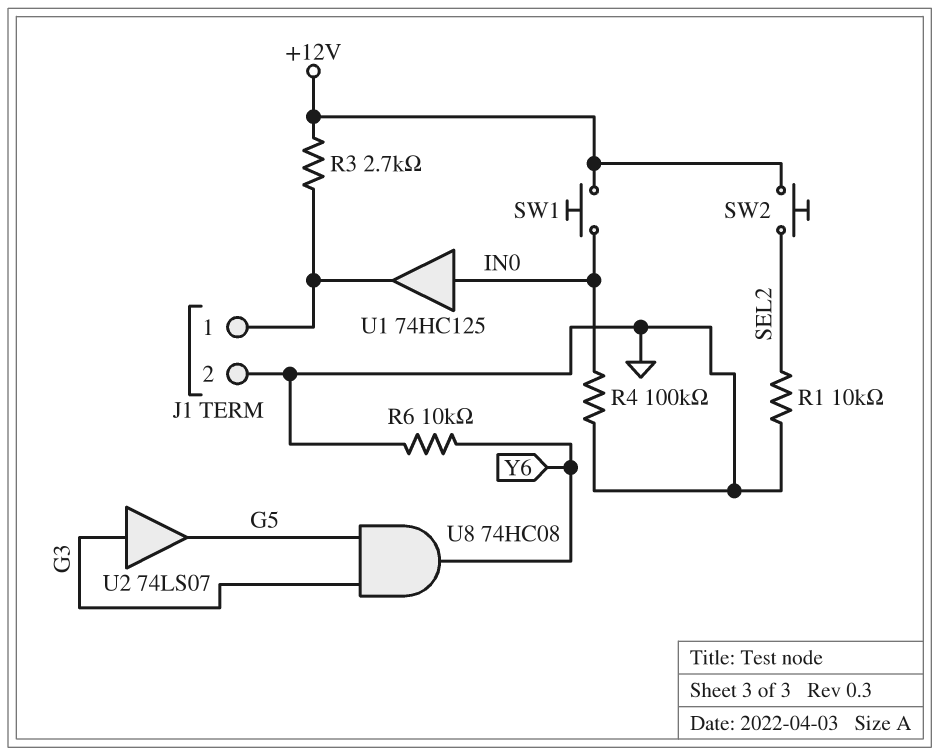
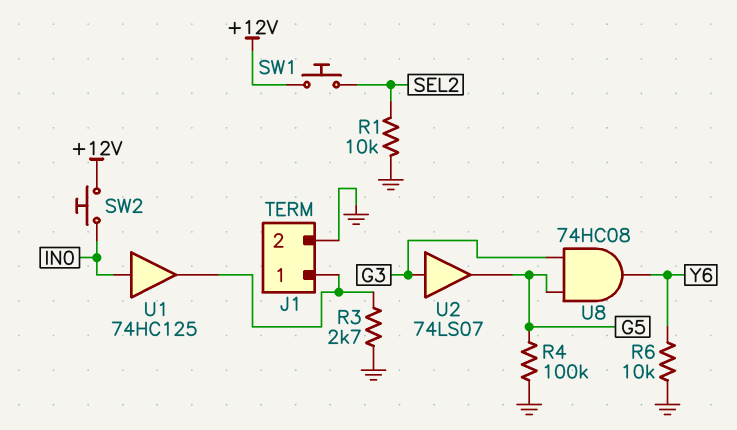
R3: 2.7k (+12V, J1/1) -> 2.7k (GND, J1/1)
R4: 100k (GND, IN0) -> 100k (G5, GND)
SW1: button (+12V, IN0) -> button (+12V, SEL2)
SW2: button (+12V, SEL2) -> button (+12V, IN0)

